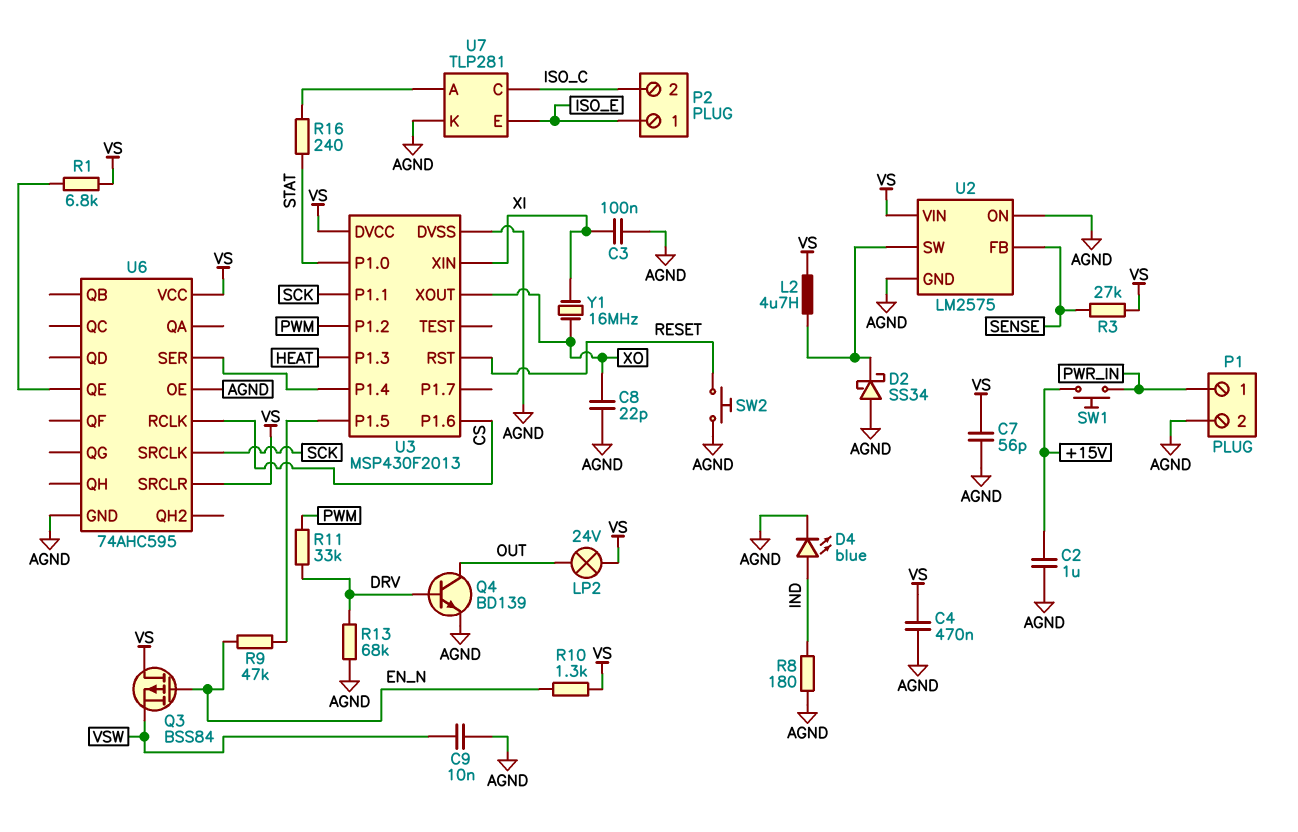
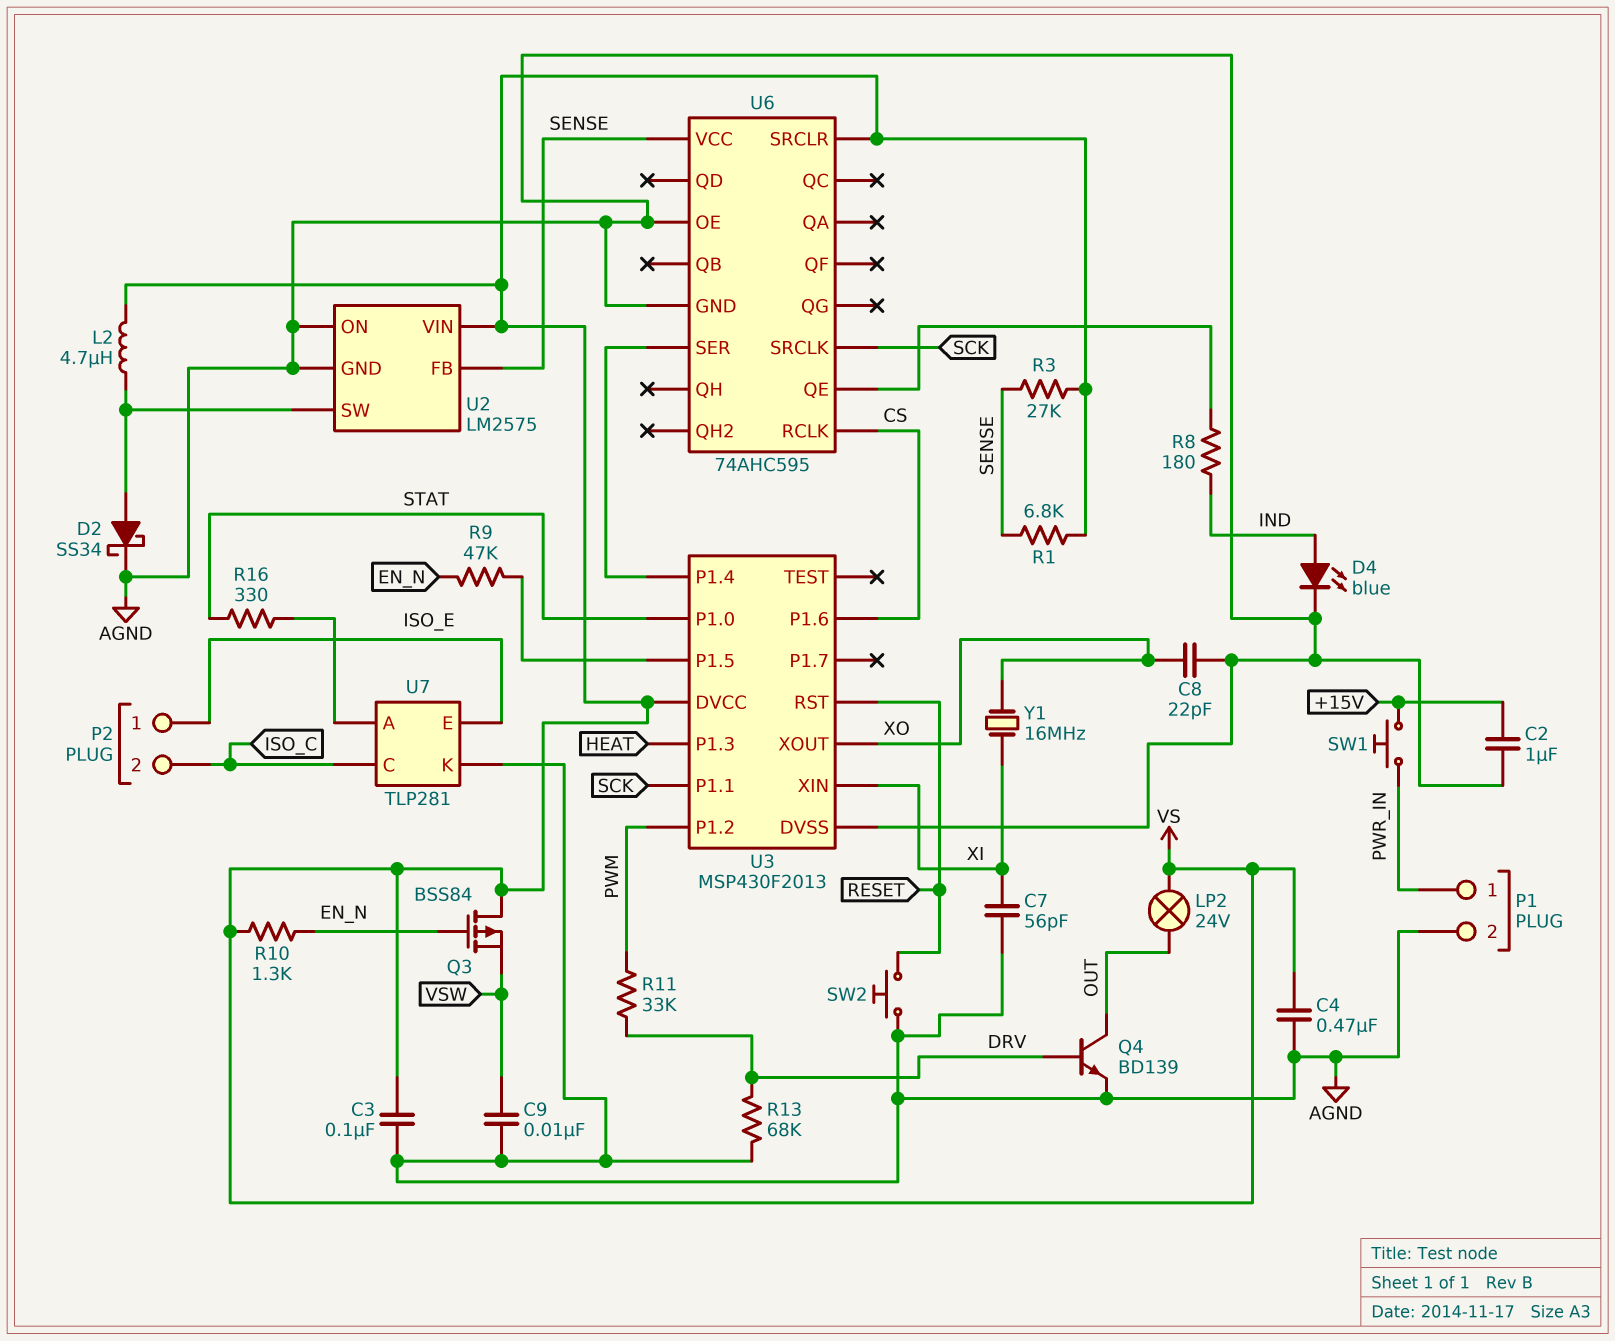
C3: 100nF (AGND, XI) -> 100nF (AGND, VS)
C7: 56pF (AGND, VS) -> 56pF (AGND, XI)
D2: schottky SS34 (A AGND, K U2/SW) -> schottky SS34 (A U2/SW, K AGND)
R1: 6.8k (U6/QE, VS) -> 6.8k (SENSE, VS)
R8: 180 (AGND, IND) -> 180 (IND, U6/QE)
R16: 240 (STAT, U7/A) -> 330 (STAT, U7/A)
U6 pin VCC: VS -> SENSE

